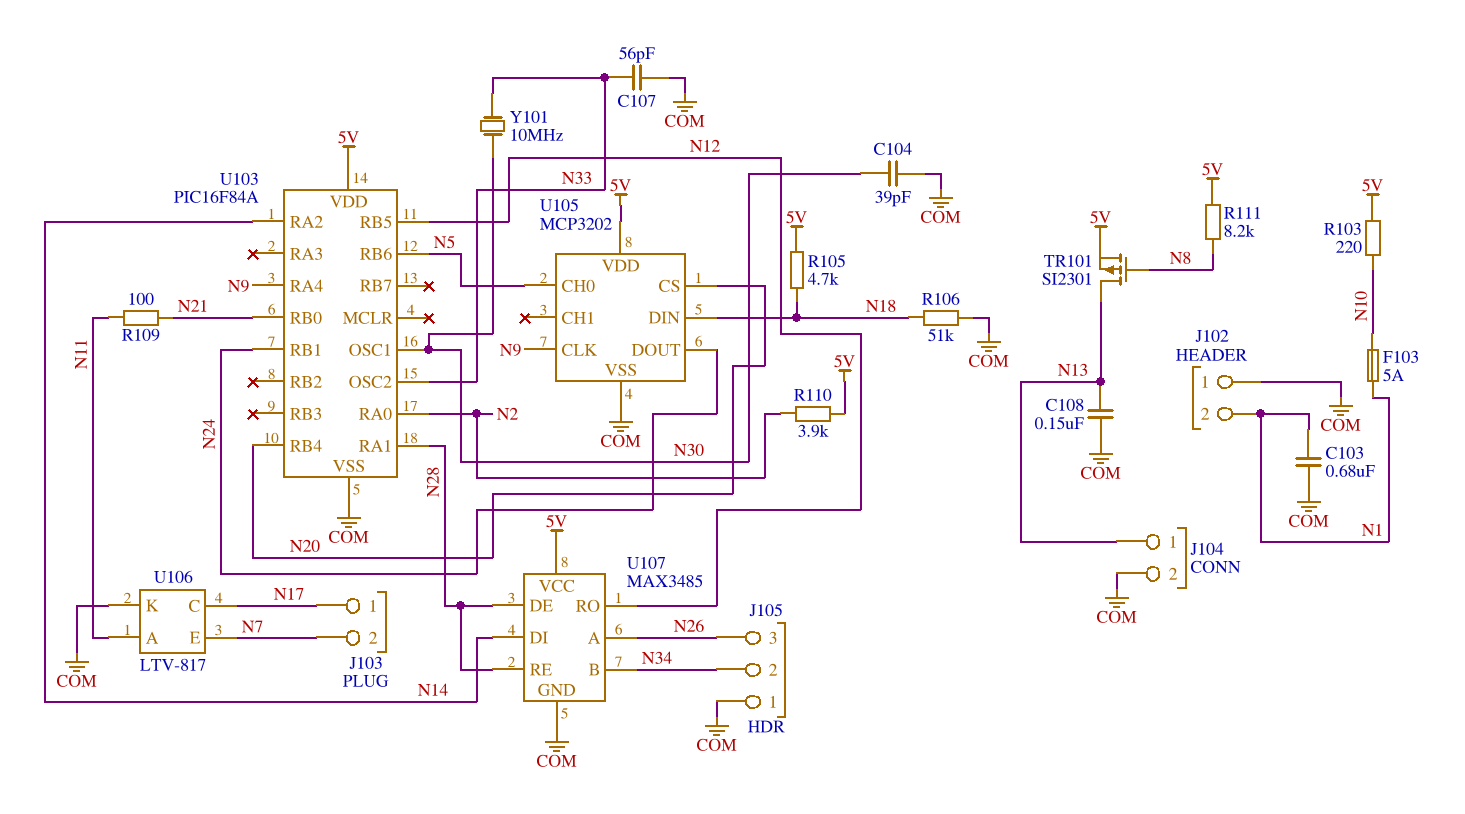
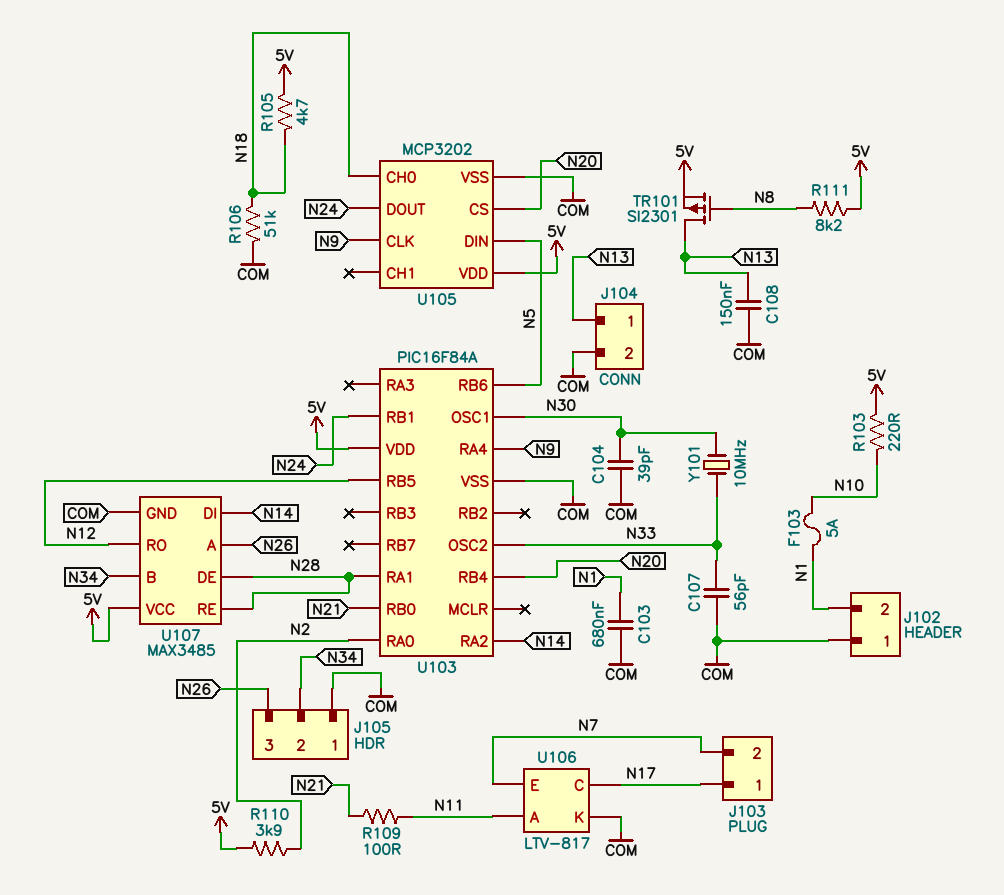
U105 pin CH0: N5 -> N18
U105 pin DIN: N18 -> N5

